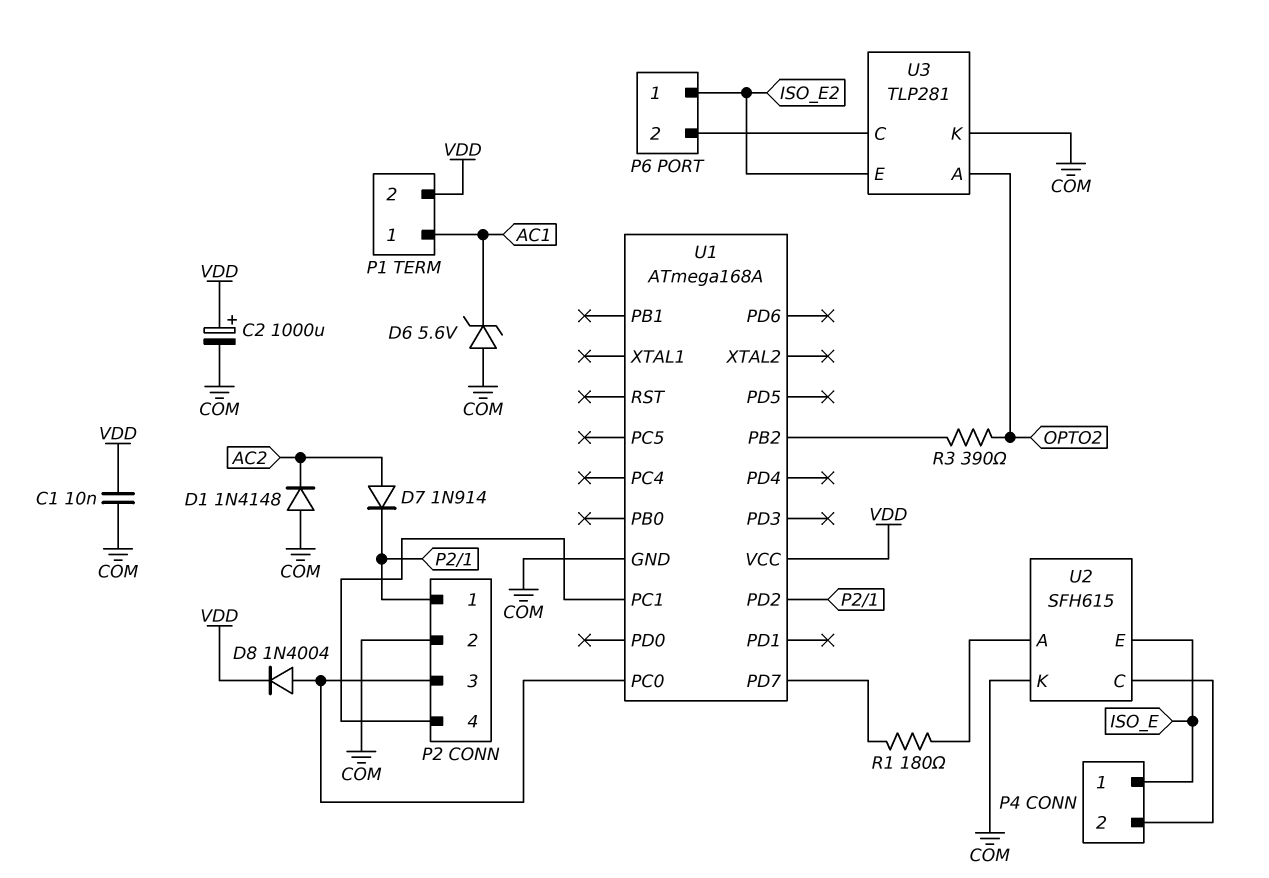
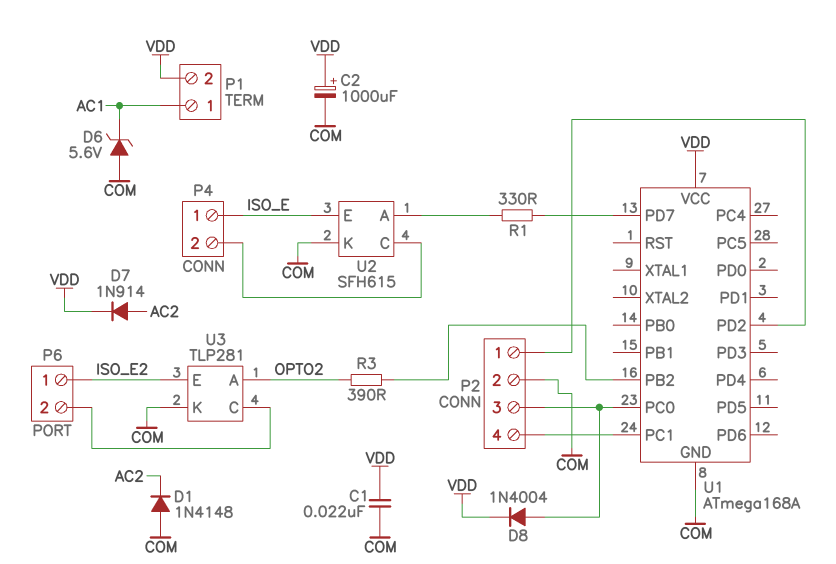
C1: 10nF (COM, VDD) -> 22nF (COM, VDD)
D7: diode 1N914 (A AC2, K P2/1) -> diode 1N914 (A AC2, K VDD)
R1: 180 (U1/PD7, U2/A) -> 330 (U1/PD7, U2/A)

